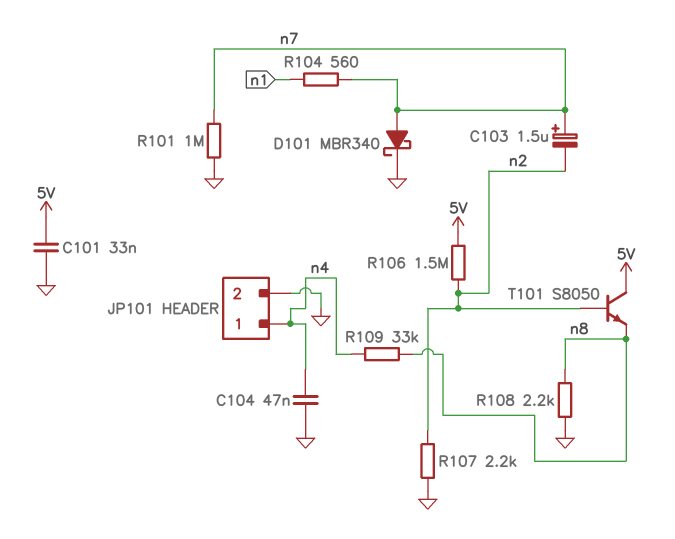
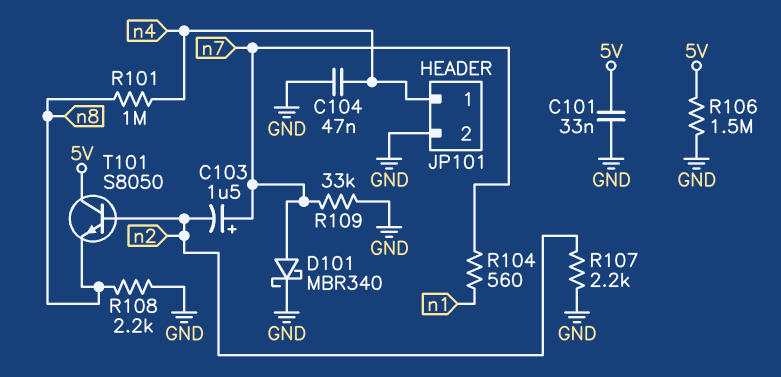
R101: 1M (GND, n7) -> 1M (n4, n8)
R106: 1.5M (5V, n2) -> 1.5M (5V, GND)
R109: 33k (n4, n8) -> 33k (GND, n7)

